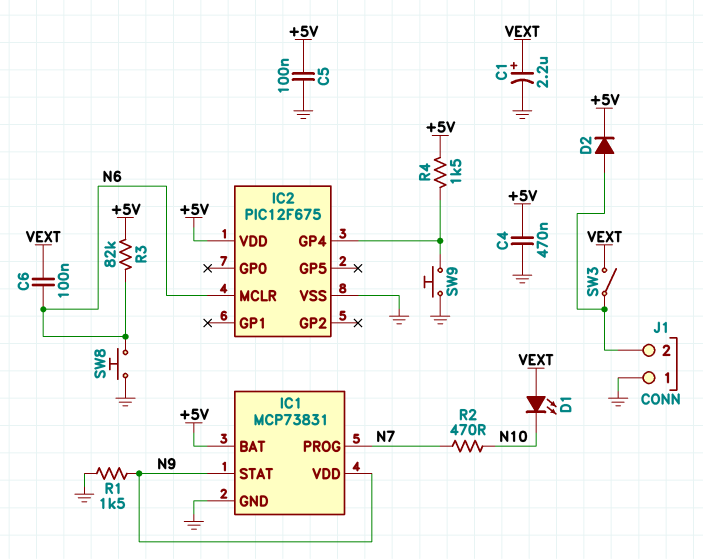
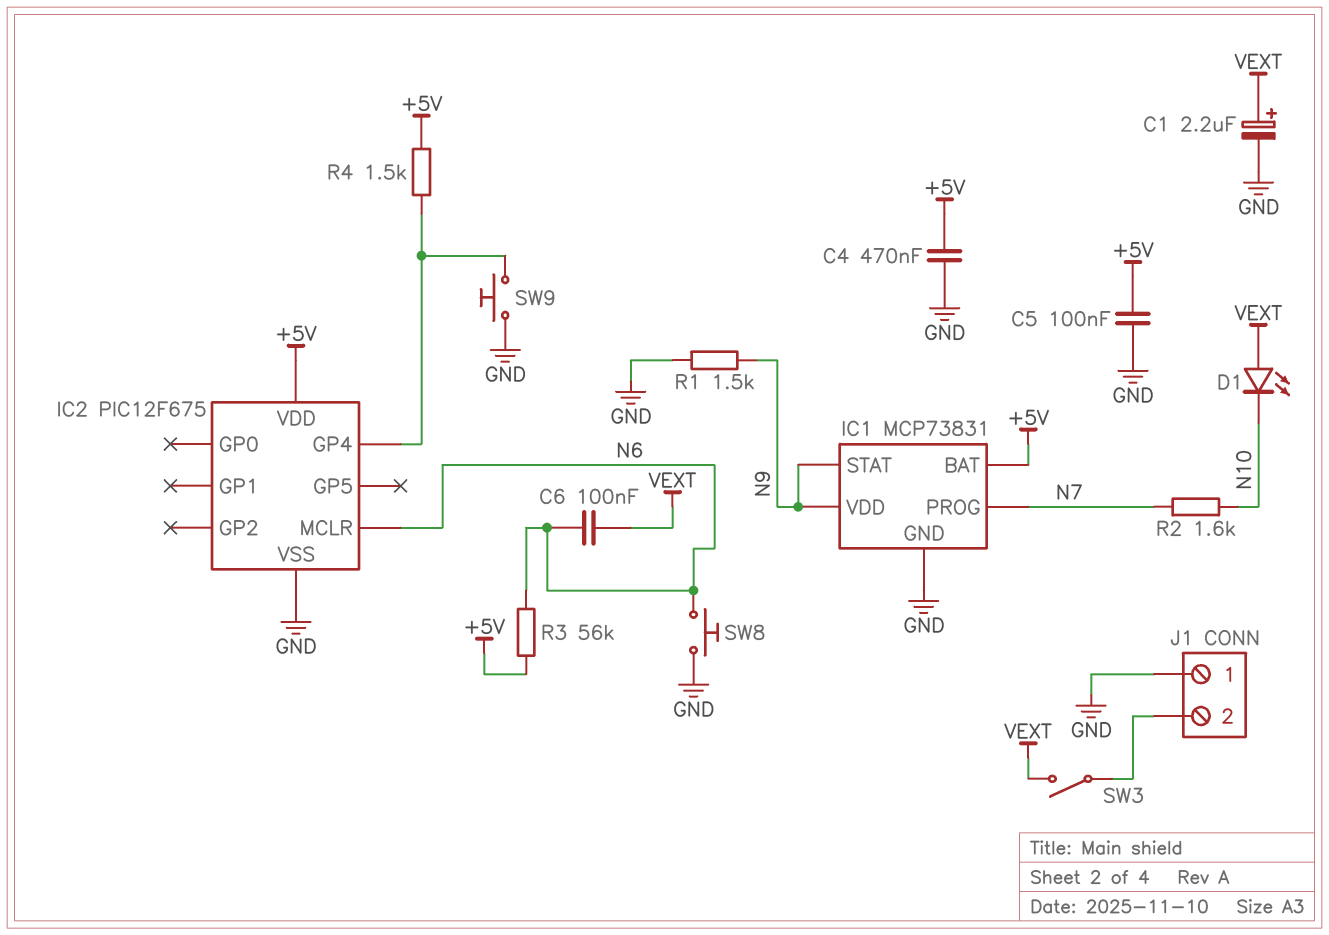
D2: diode (A J1/2, K +5V) -> none
R2: 470 (N7, N10) -> 1.6k (N7, N10)
R3: 82k (+5V, N6) -> 56k (+5V, N6)

